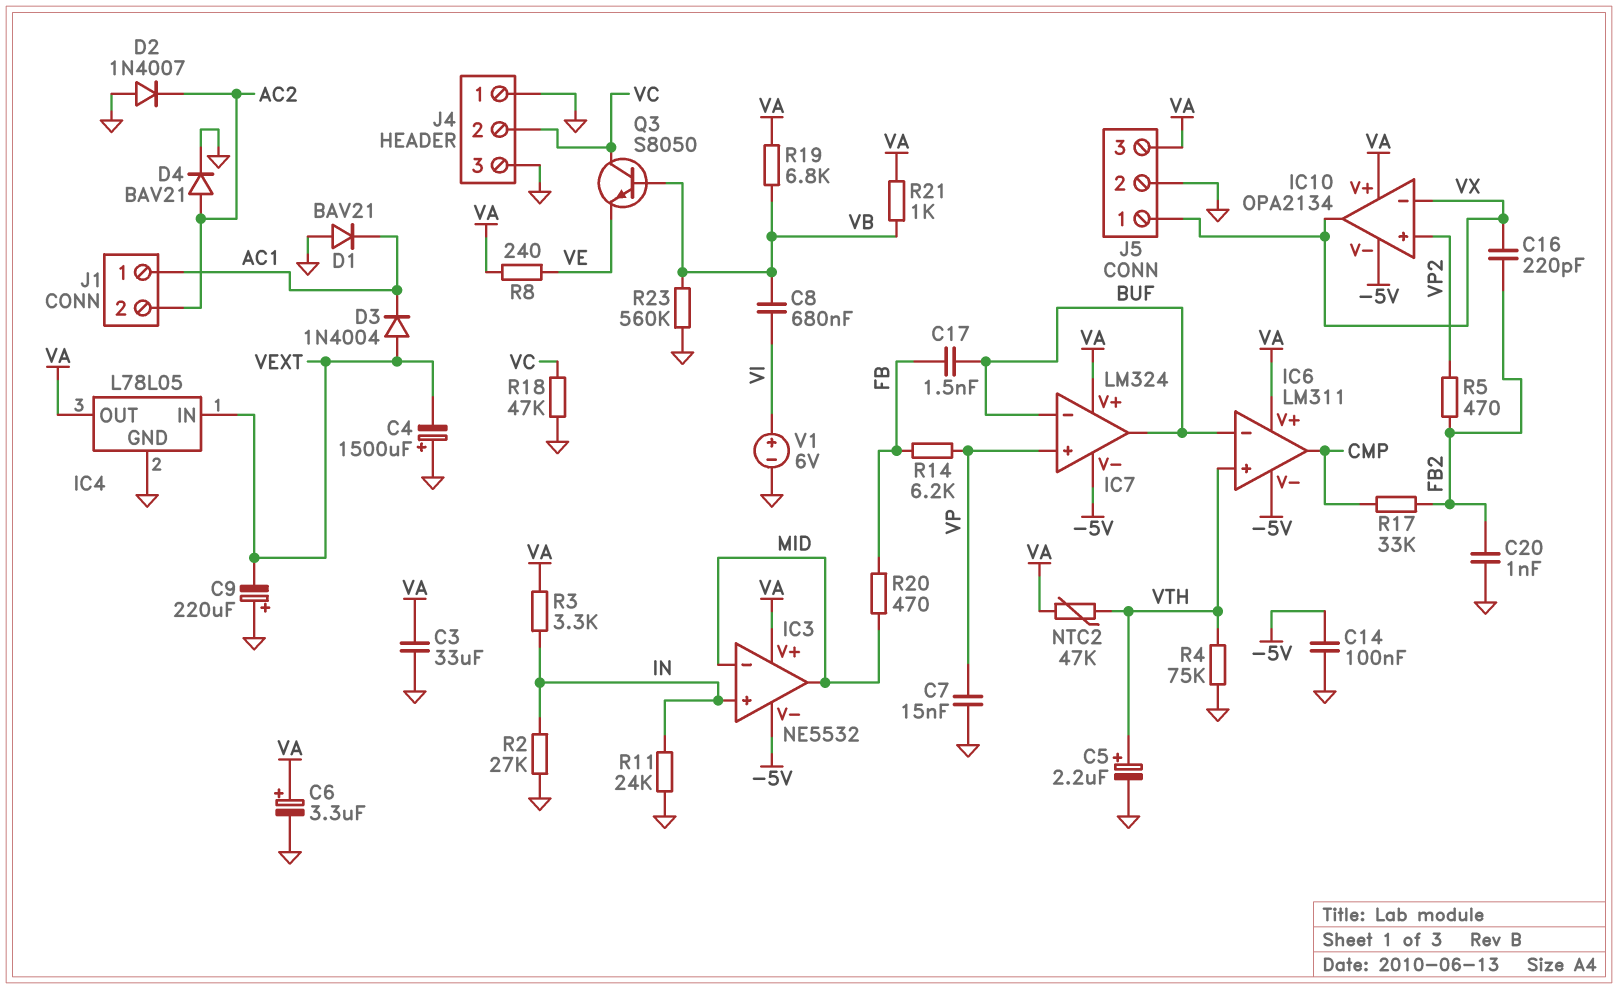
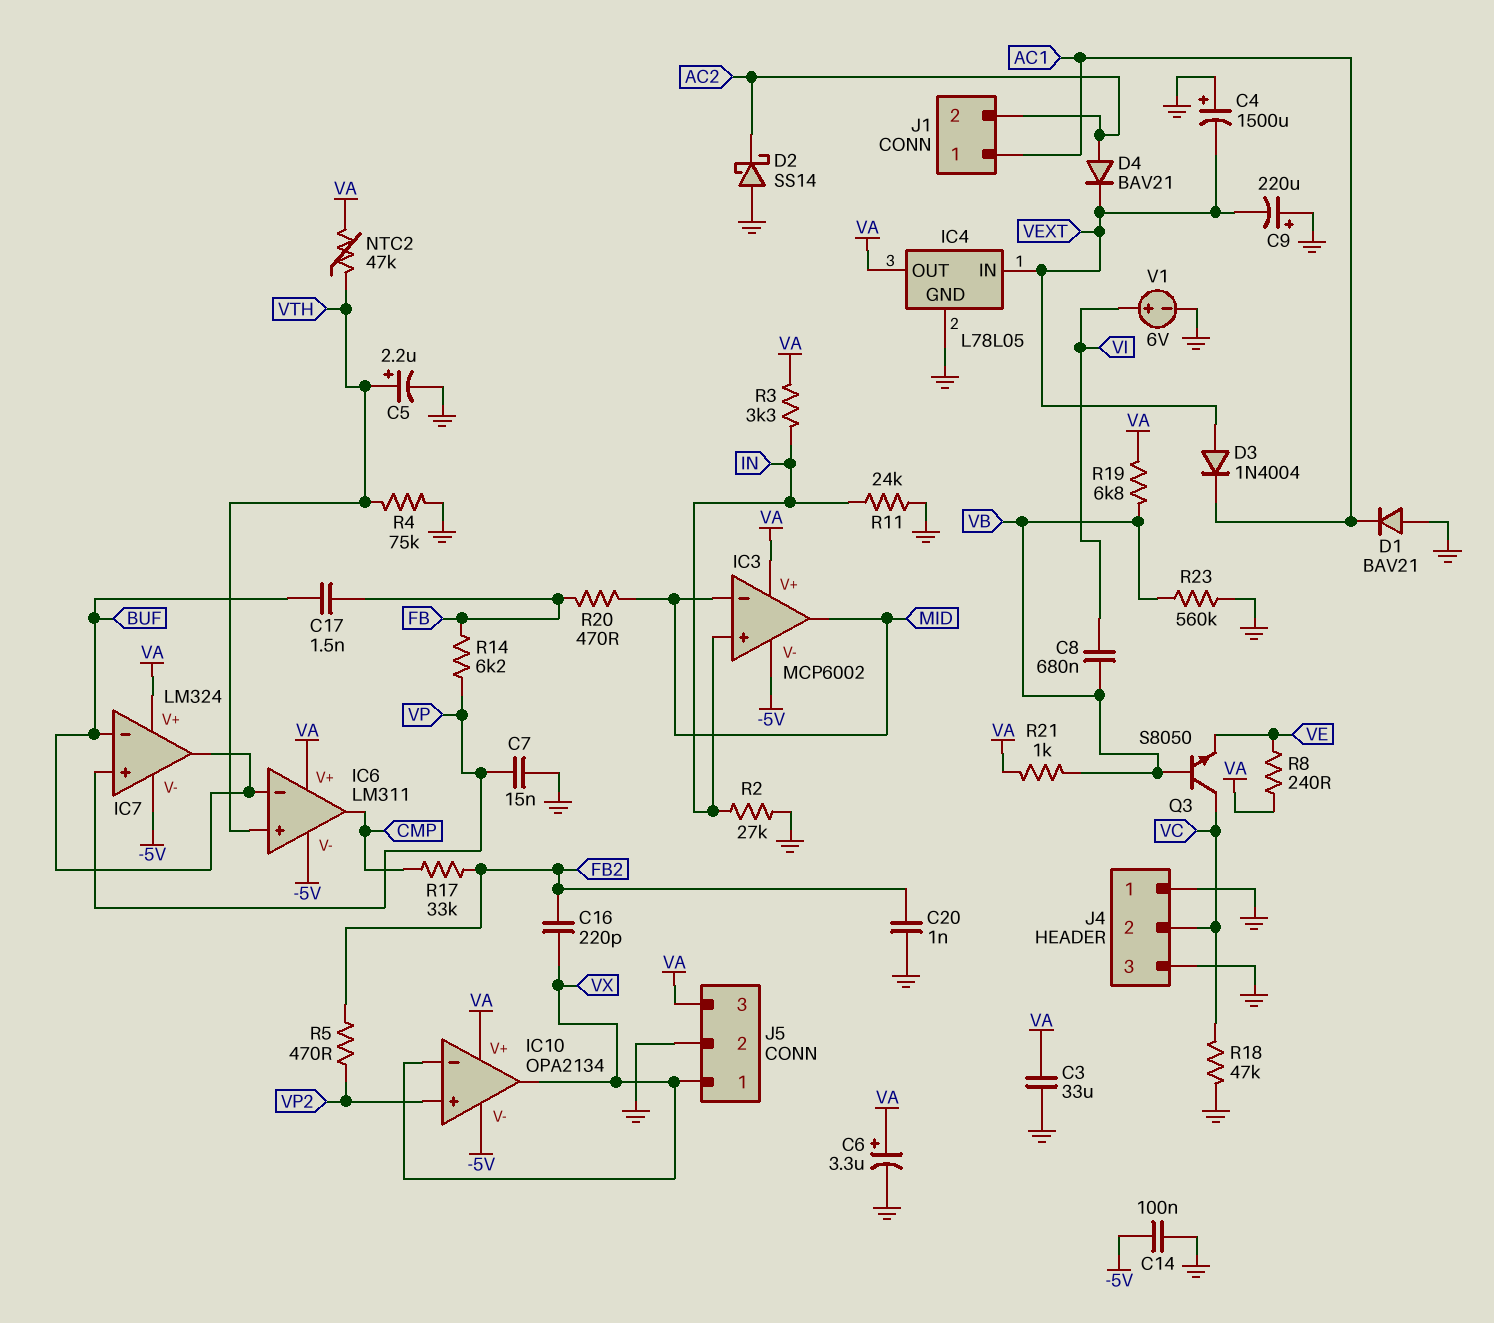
D2: diode 1N4007 (A GND, K AC2) -> schottky SS14 (A GND, K AC2)
D4: diode BAV21 (A AC2, K GND) -> diode BAV21 (A AC2, K VEXT)
IC3: NE5532 -> MCP6002

